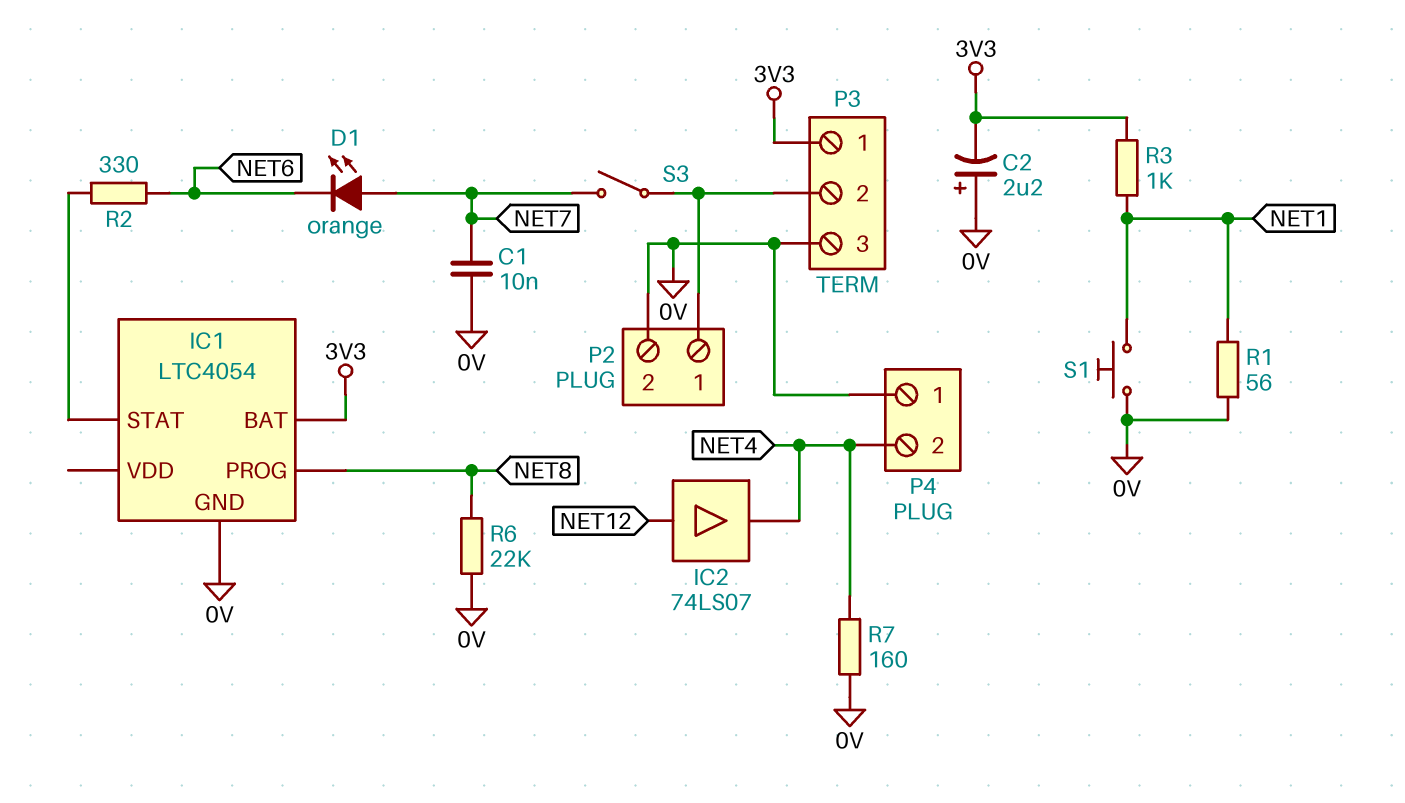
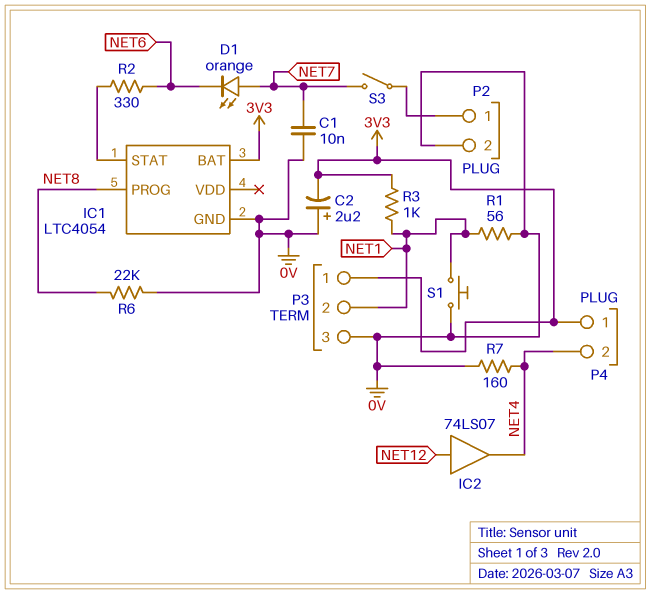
P3 pin 2: P2/1 -> NET1
P4 pin 1: 0V -> 3V3

